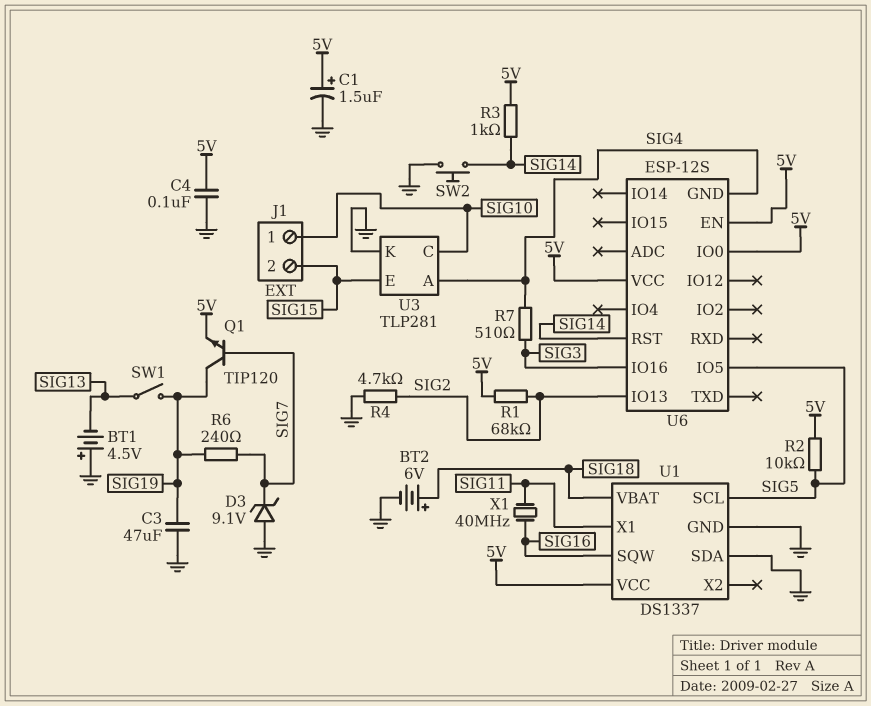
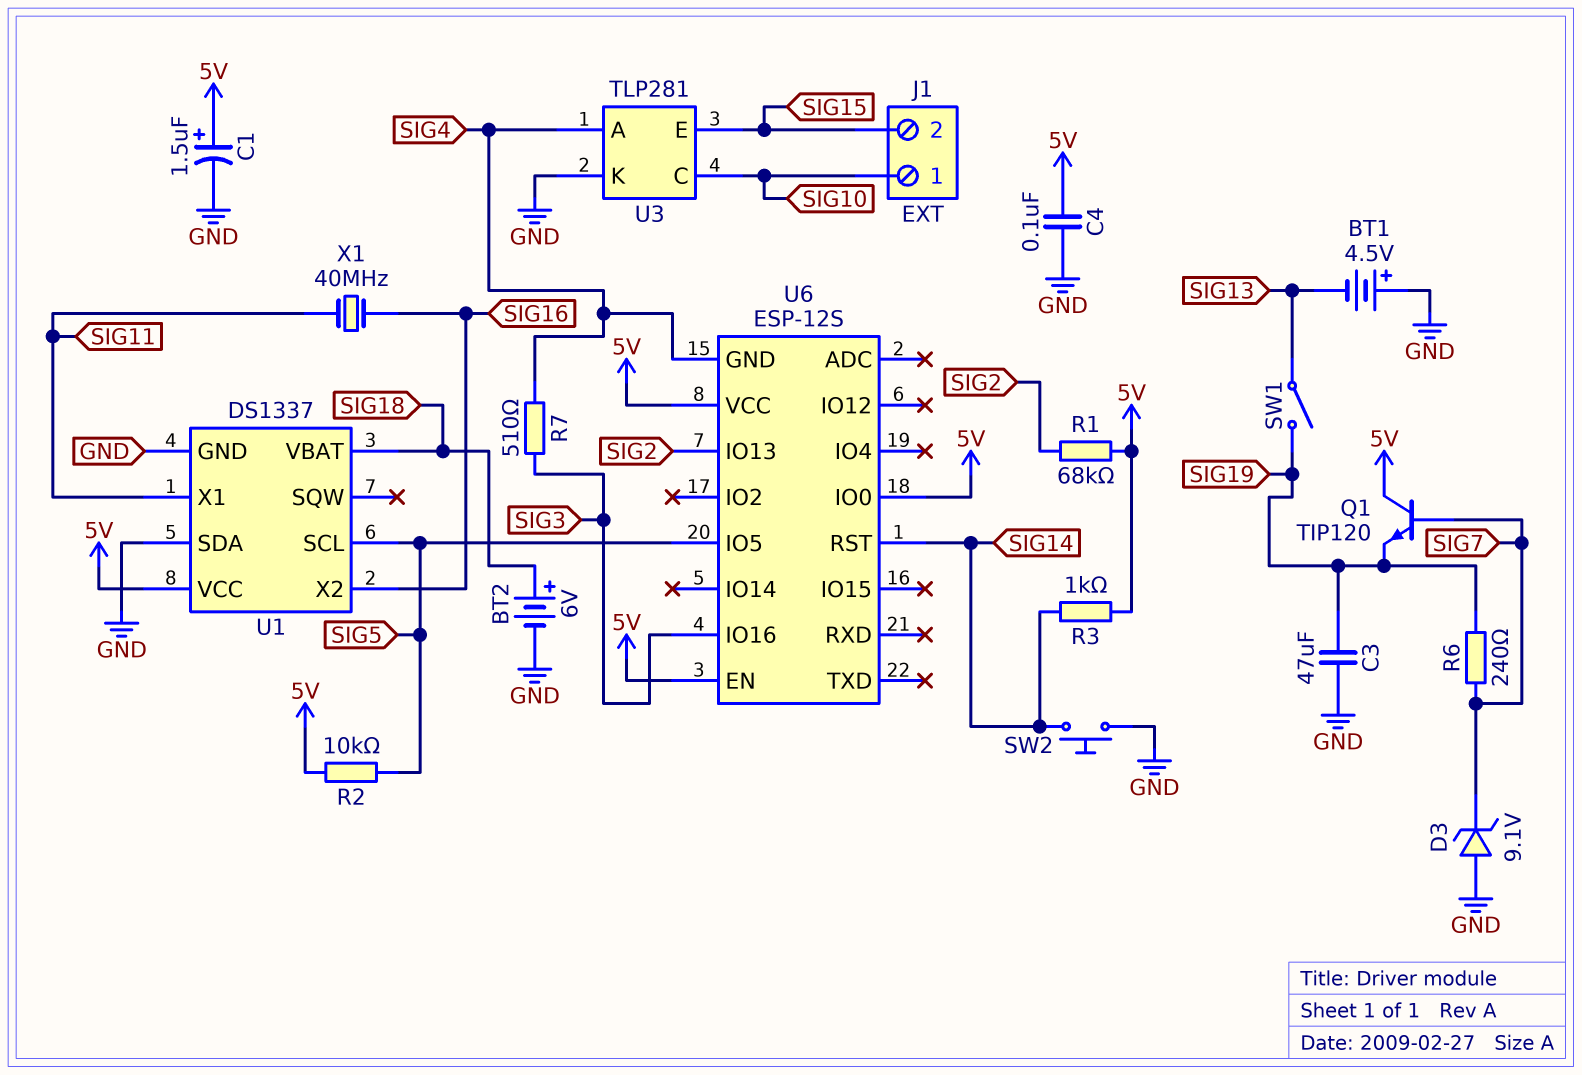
Q1: NPN TIP120 (B SIG7, C SIG19, E 5V) -> NPN TIP120 (B SIG7, C 5V, E SIG19)
R4: 4.7k (GND, SIG2) -> none
U1 pin SQW: SIG16 -> none
U1 pin X2: none -> SIG16

